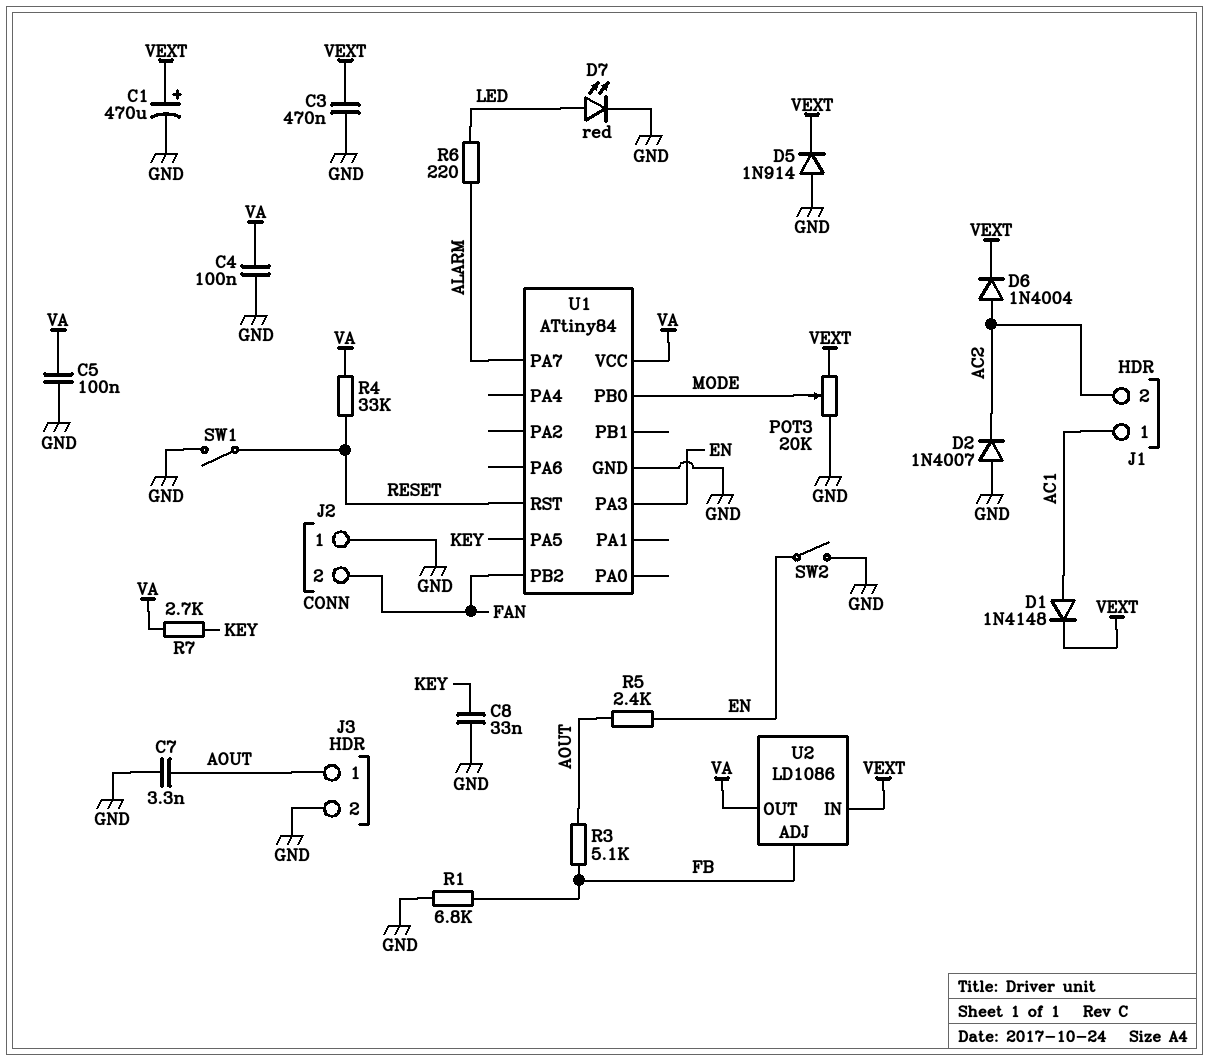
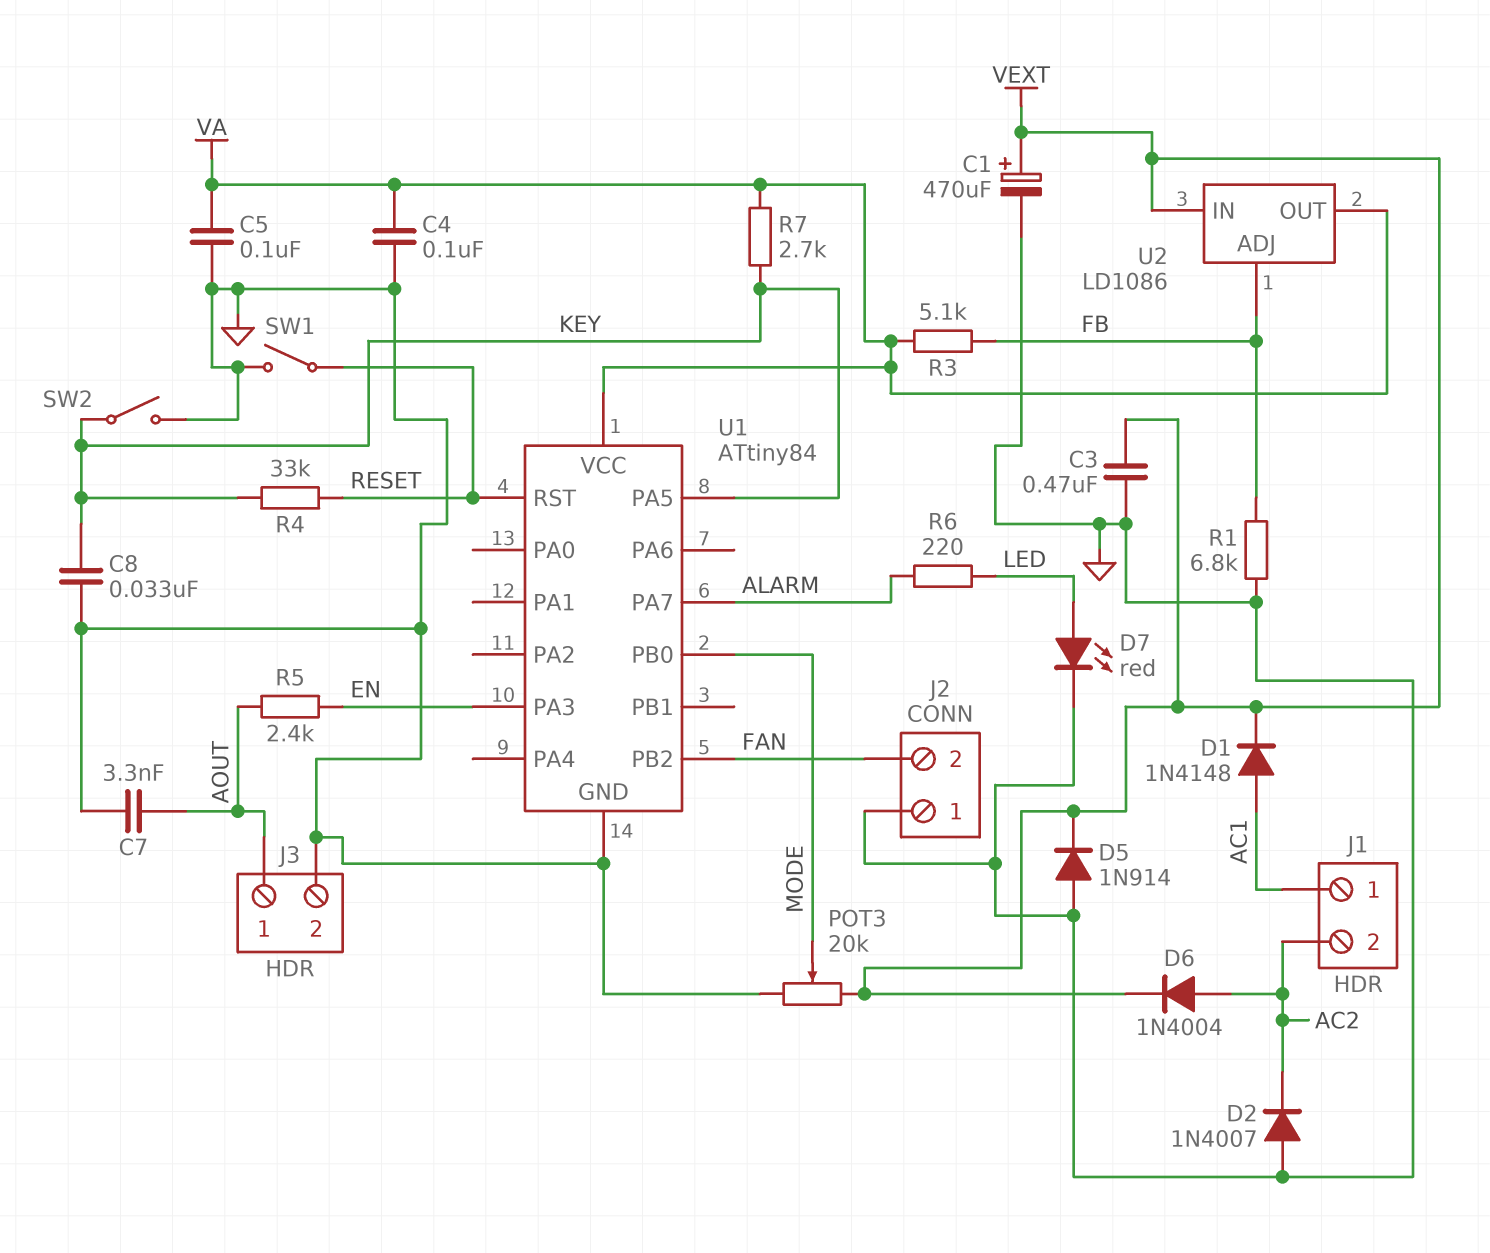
R3: 5.1k (AOUT, FB) -> 5.1k (FB, VA)
R4: 33k (RESET, VA) -> 33k (KEY, RESET)
SW2: switch (EN, GND) -> switch (GND, KEY)

